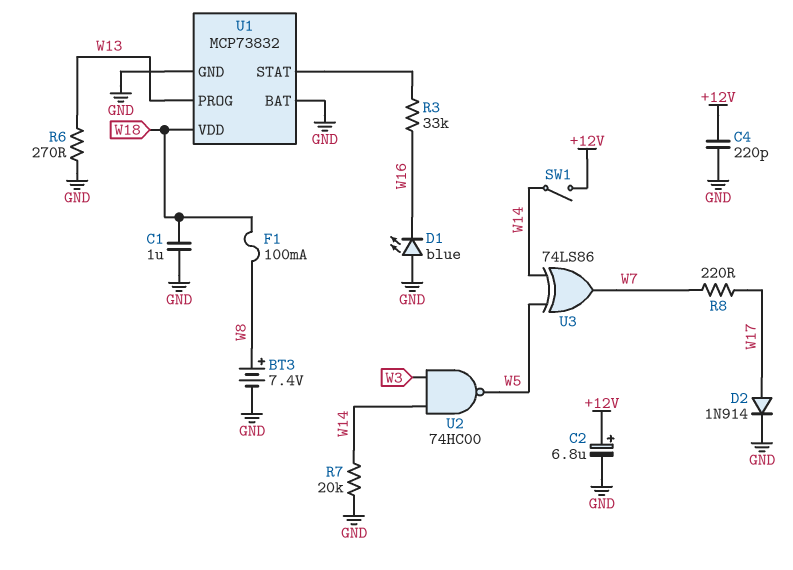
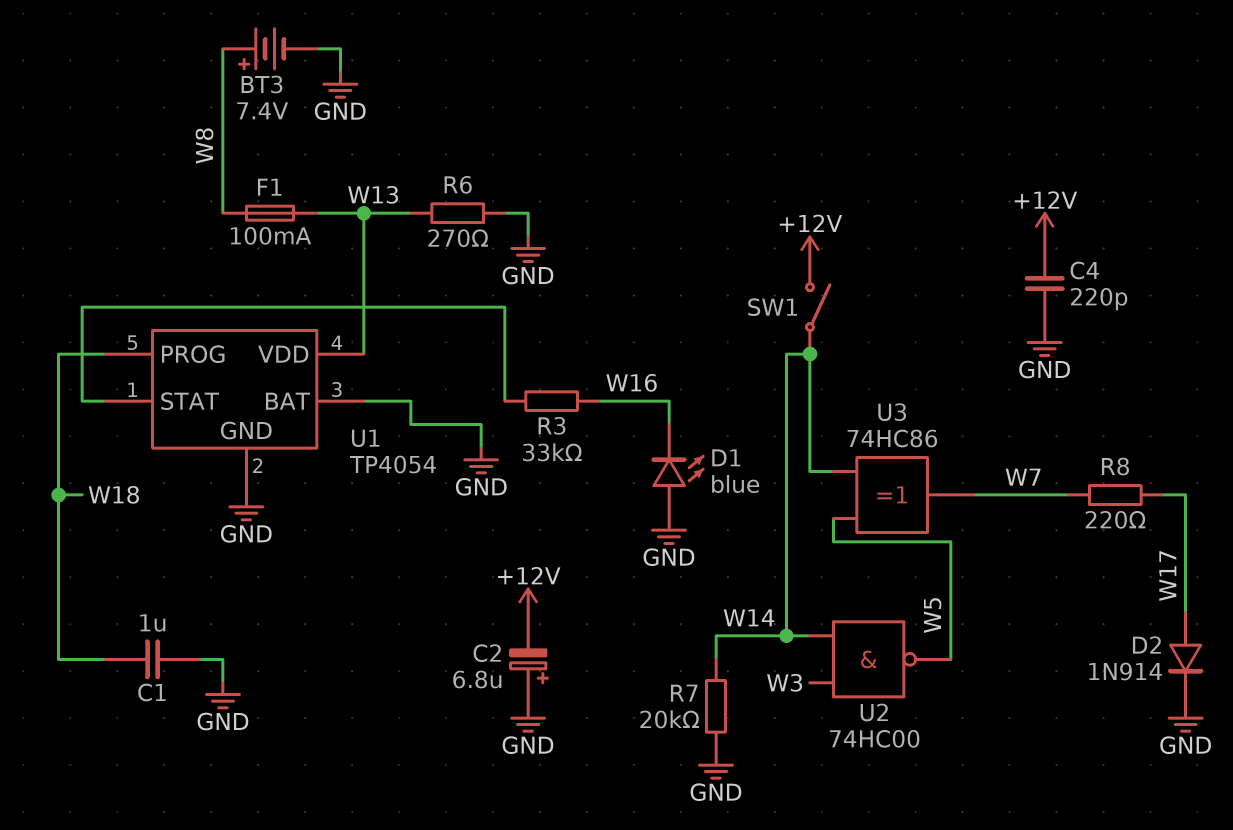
C2: 6.8uF (plus +12V, minus GND) -> 6.8uF (plus GND, minus +12V)
F1: 100mA (W8, W18) -> 100mA (W8, W13)
U1: MCP73832 -> TP4054
U1 pin PROG: W13 -> W18
U1 pin VDD: W18 -> W13
U3: XOR 74LS86 (in W5, in W14, out W7) -> XOR 74HC86 (in W5, in W14, out W7)

